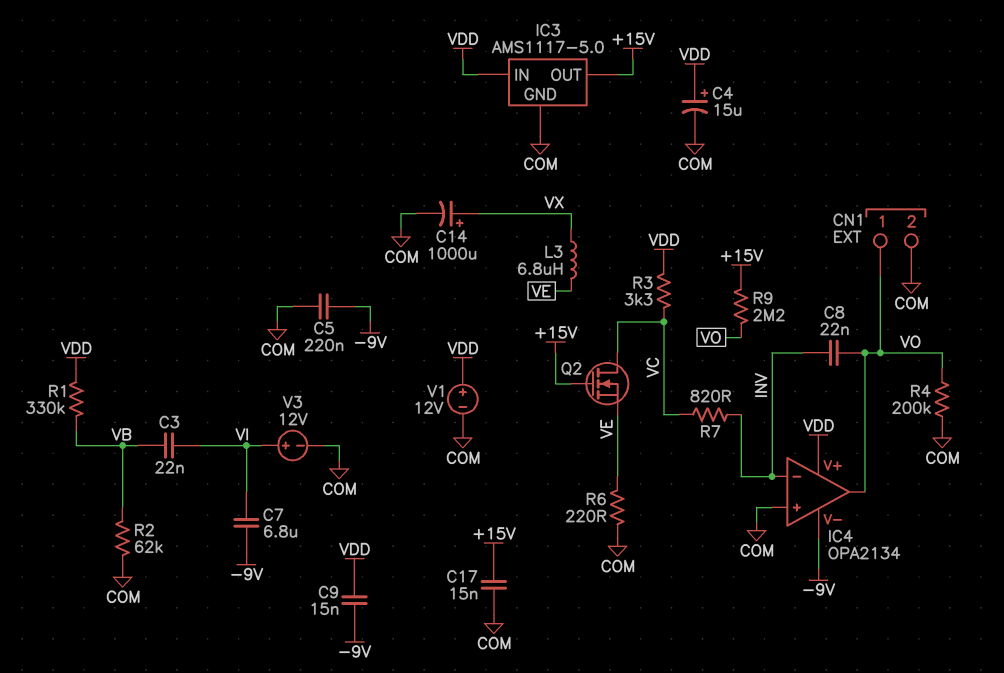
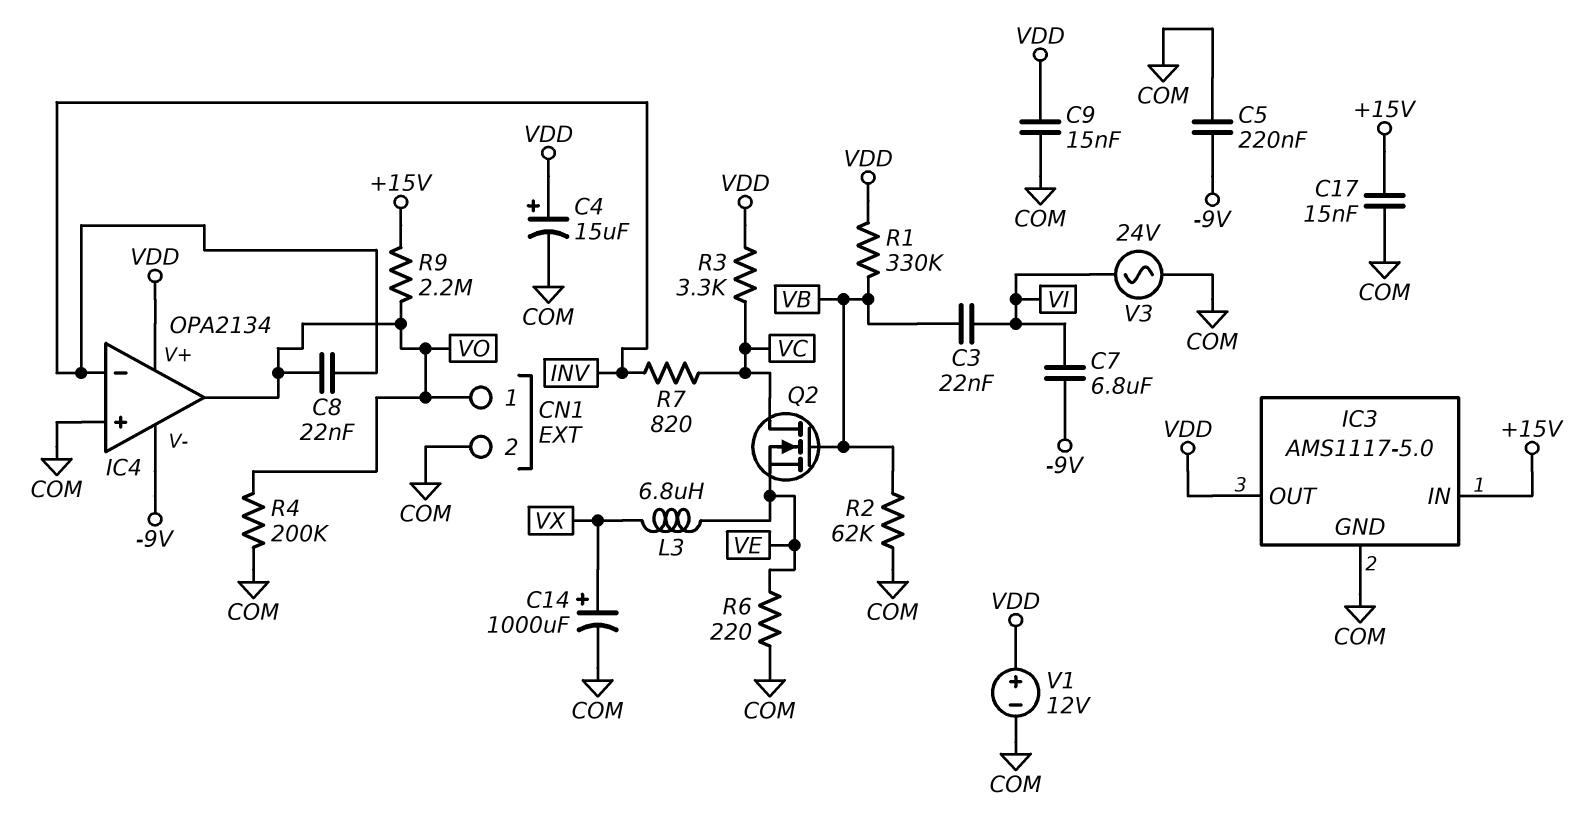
C9: 15nF (-9V, VDD) -> 15nF (COM, VDD)
IC3 pin IN: VDD -> +15V
IC3 pin OUT: +15V -> VDD
Q2: NMOS (G +15V, D VC, S VE) -> NMOS (G VB, D VC, S VE)
V3: 12V (plus VI, minus COM) -> AC 24V (COM, VI)

